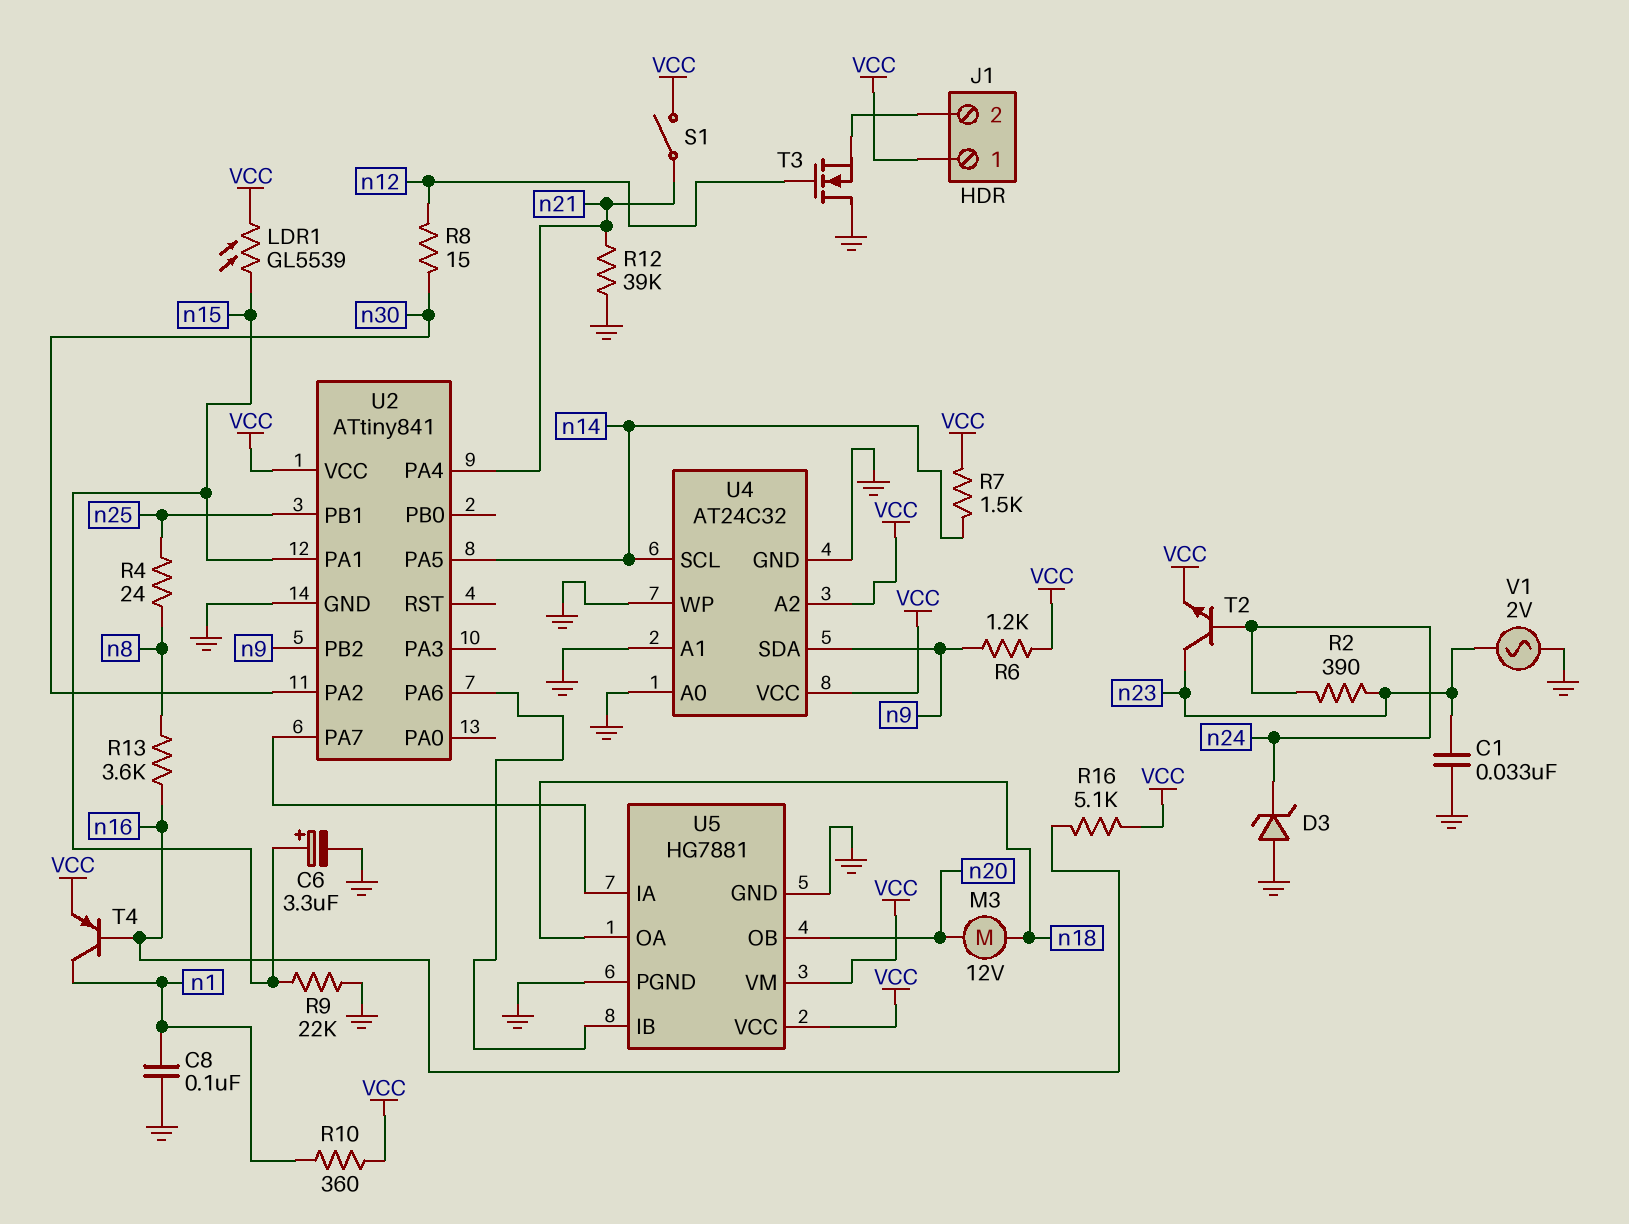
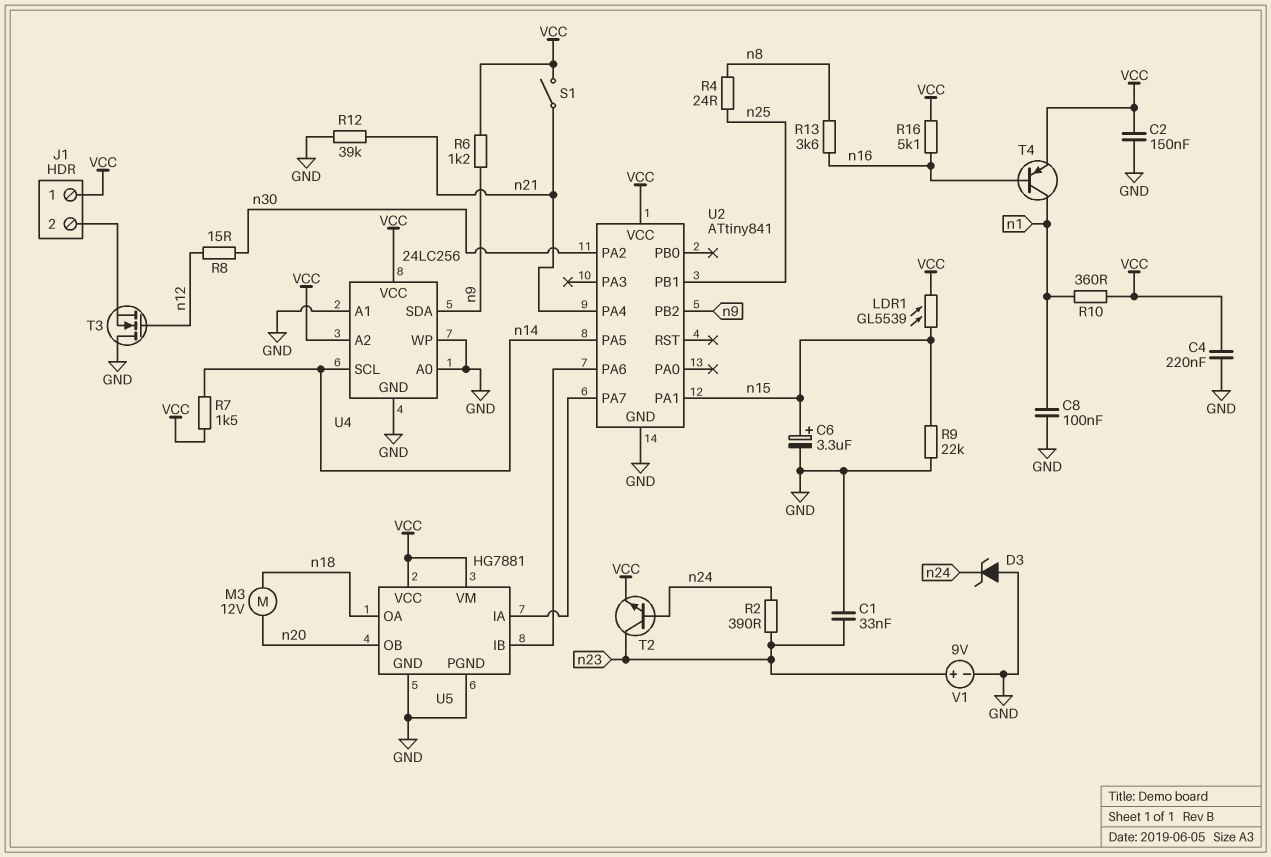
C2: none -> 150nF (GND, VCC)
C4: none -> 220nF (GND, VCC)
U4: AT24C32 -> 24LC256
V1: AC 2V (GND, n23) -> 9V (plus n23, minus GND)

